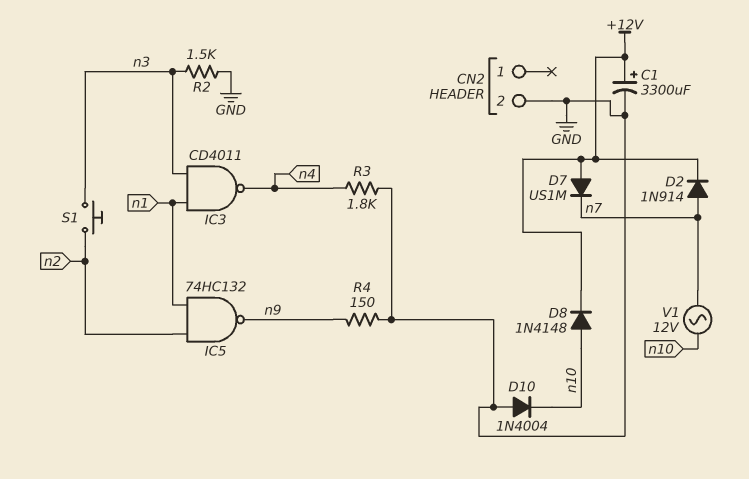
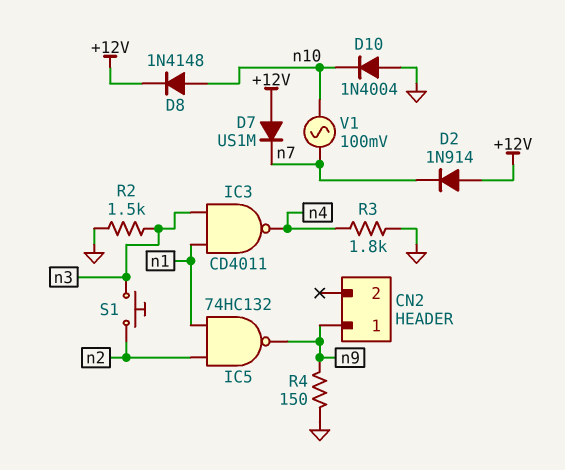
C1: 3300uF (plus +12V, minus GND) -> none
CN2 pin 1: none -> n9
CN2 pin 2: GND -> none
D2: diode 1N914 (A n7, K +12V) -> diode 1N914 (A +12V, K n7)
V1: AC 12V (n7, n10) -> AC 100mV (n7, n10)

